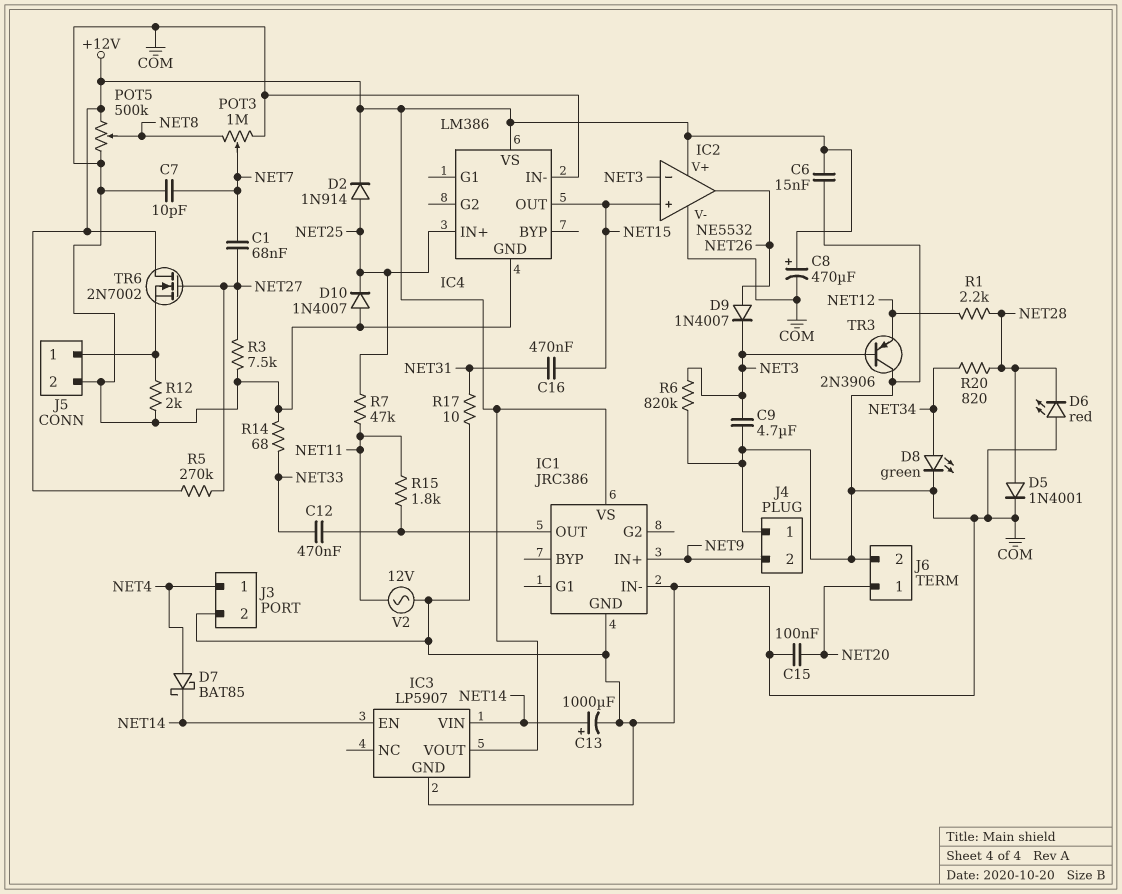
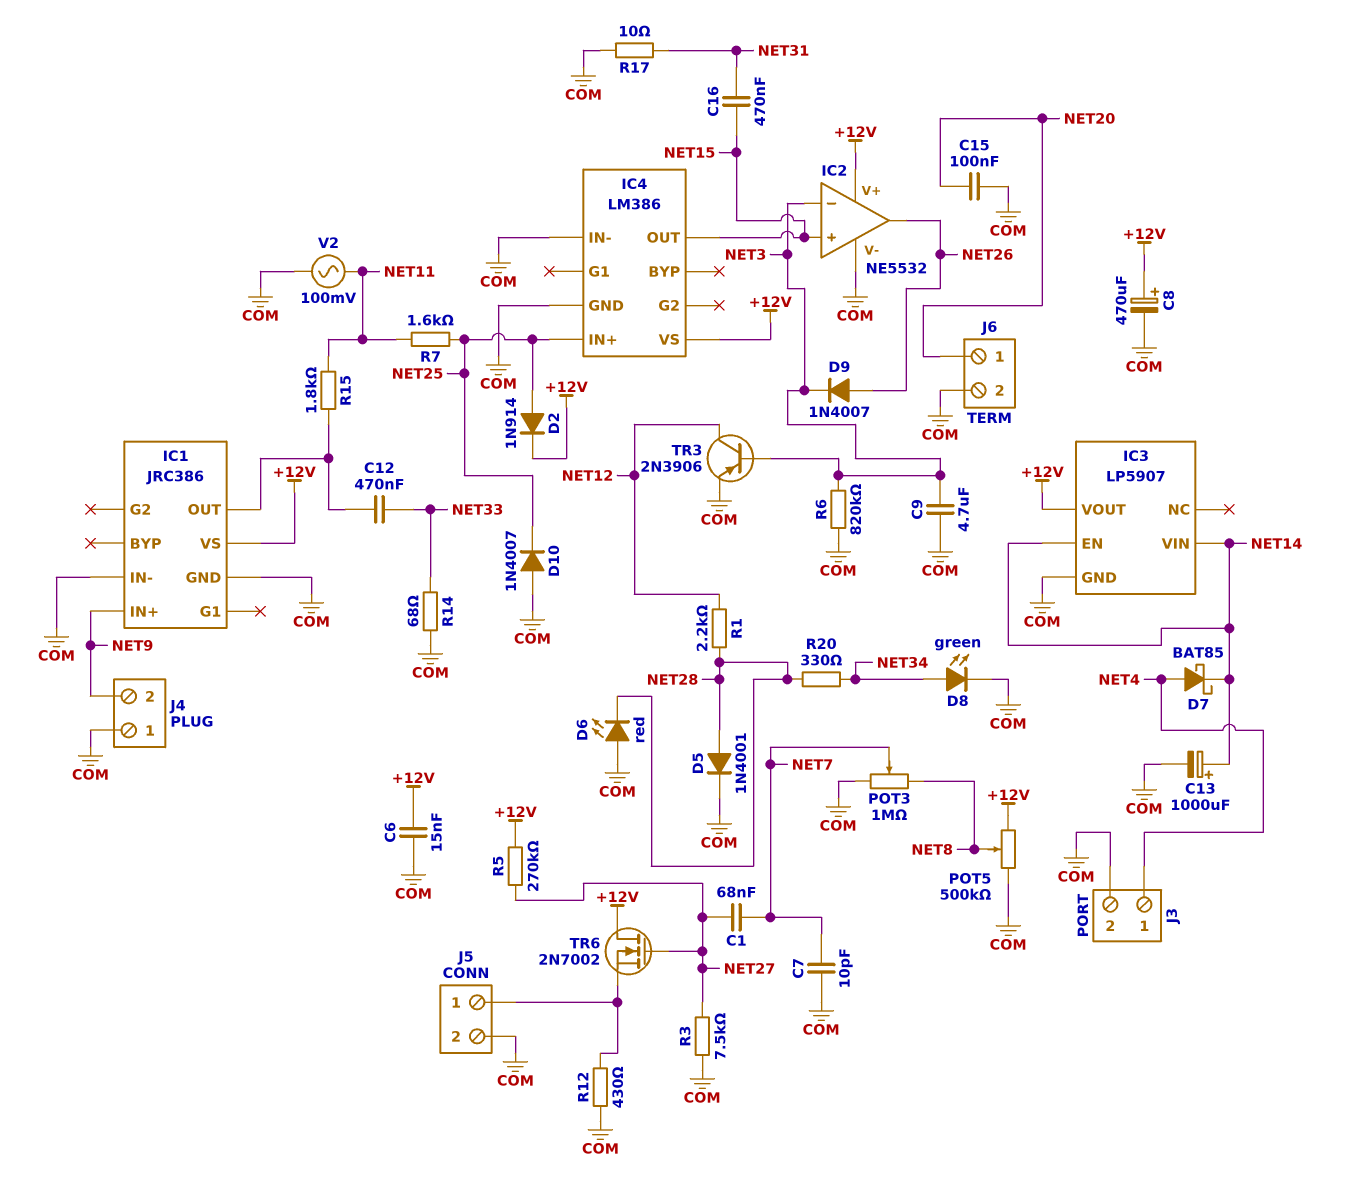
R7: 47k (NET11, NET25) -> 1.6k (NET11, NET25)
R12: 2k (COM, J5/1) -> 430 (COM, J5/1)
R20: 820 (NET28, NET34) -> 330 (NET28, NET34)
TR3: PNP 2N3906 (B NET3, C COM, E NET12) -> PNP 2N3906 (B NET3, C NET12, E COM)
V2: AC 12V (COM, NET11) -> AC 100mV (COM, NET11)

